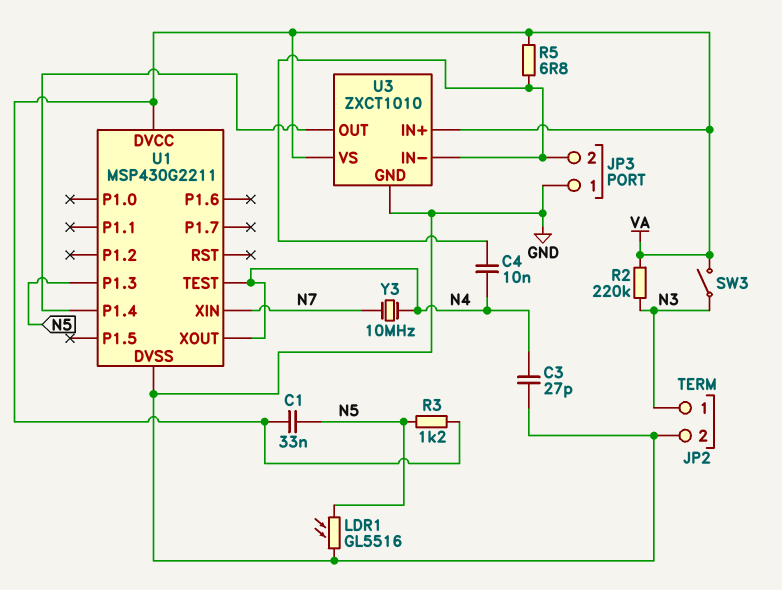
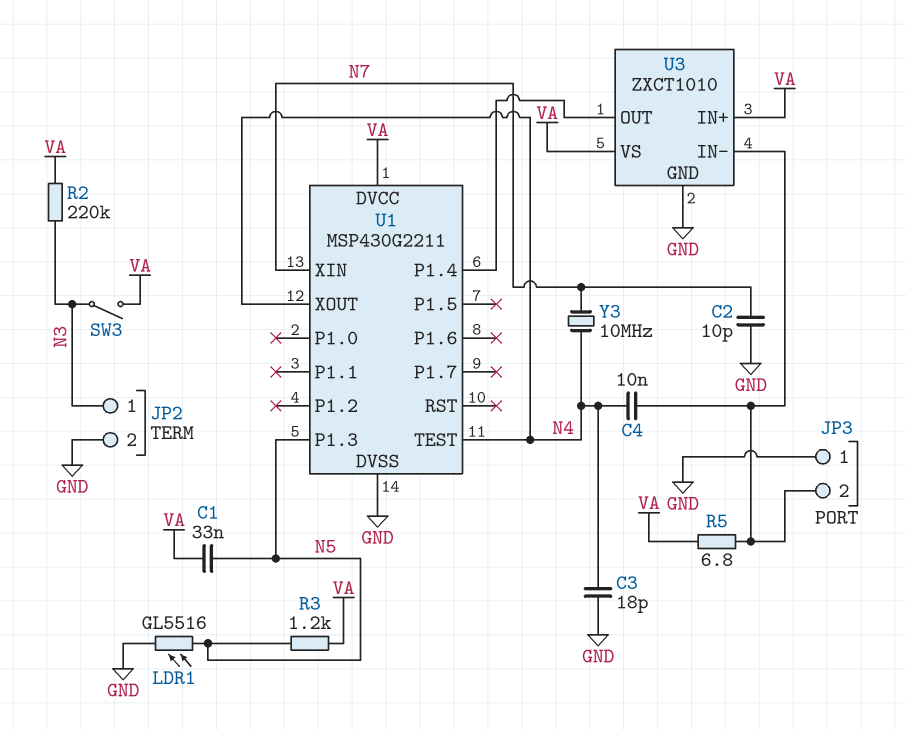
C2: none -> 10pF (GND, N7)
C3: 27pF (GND, N4) -> 18pF (GND, N4)

